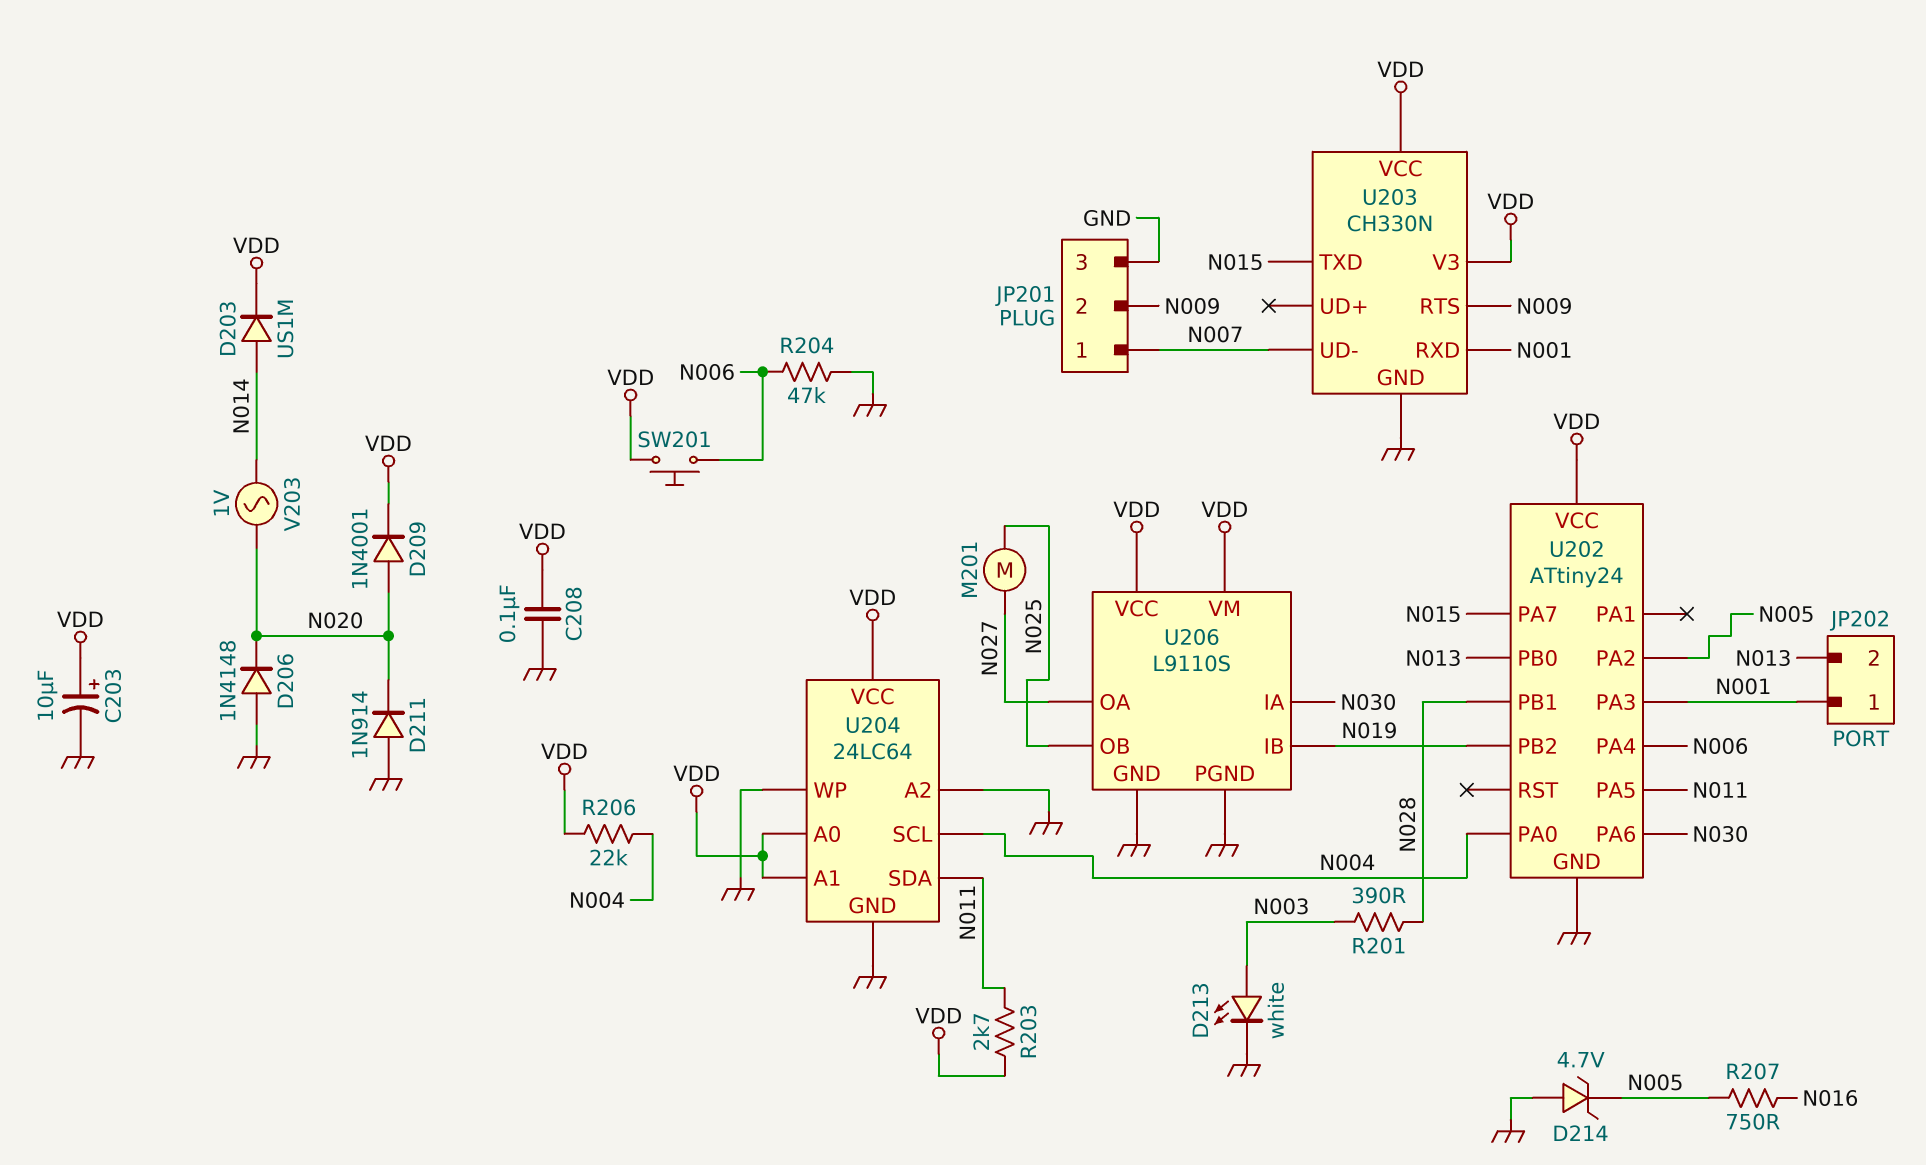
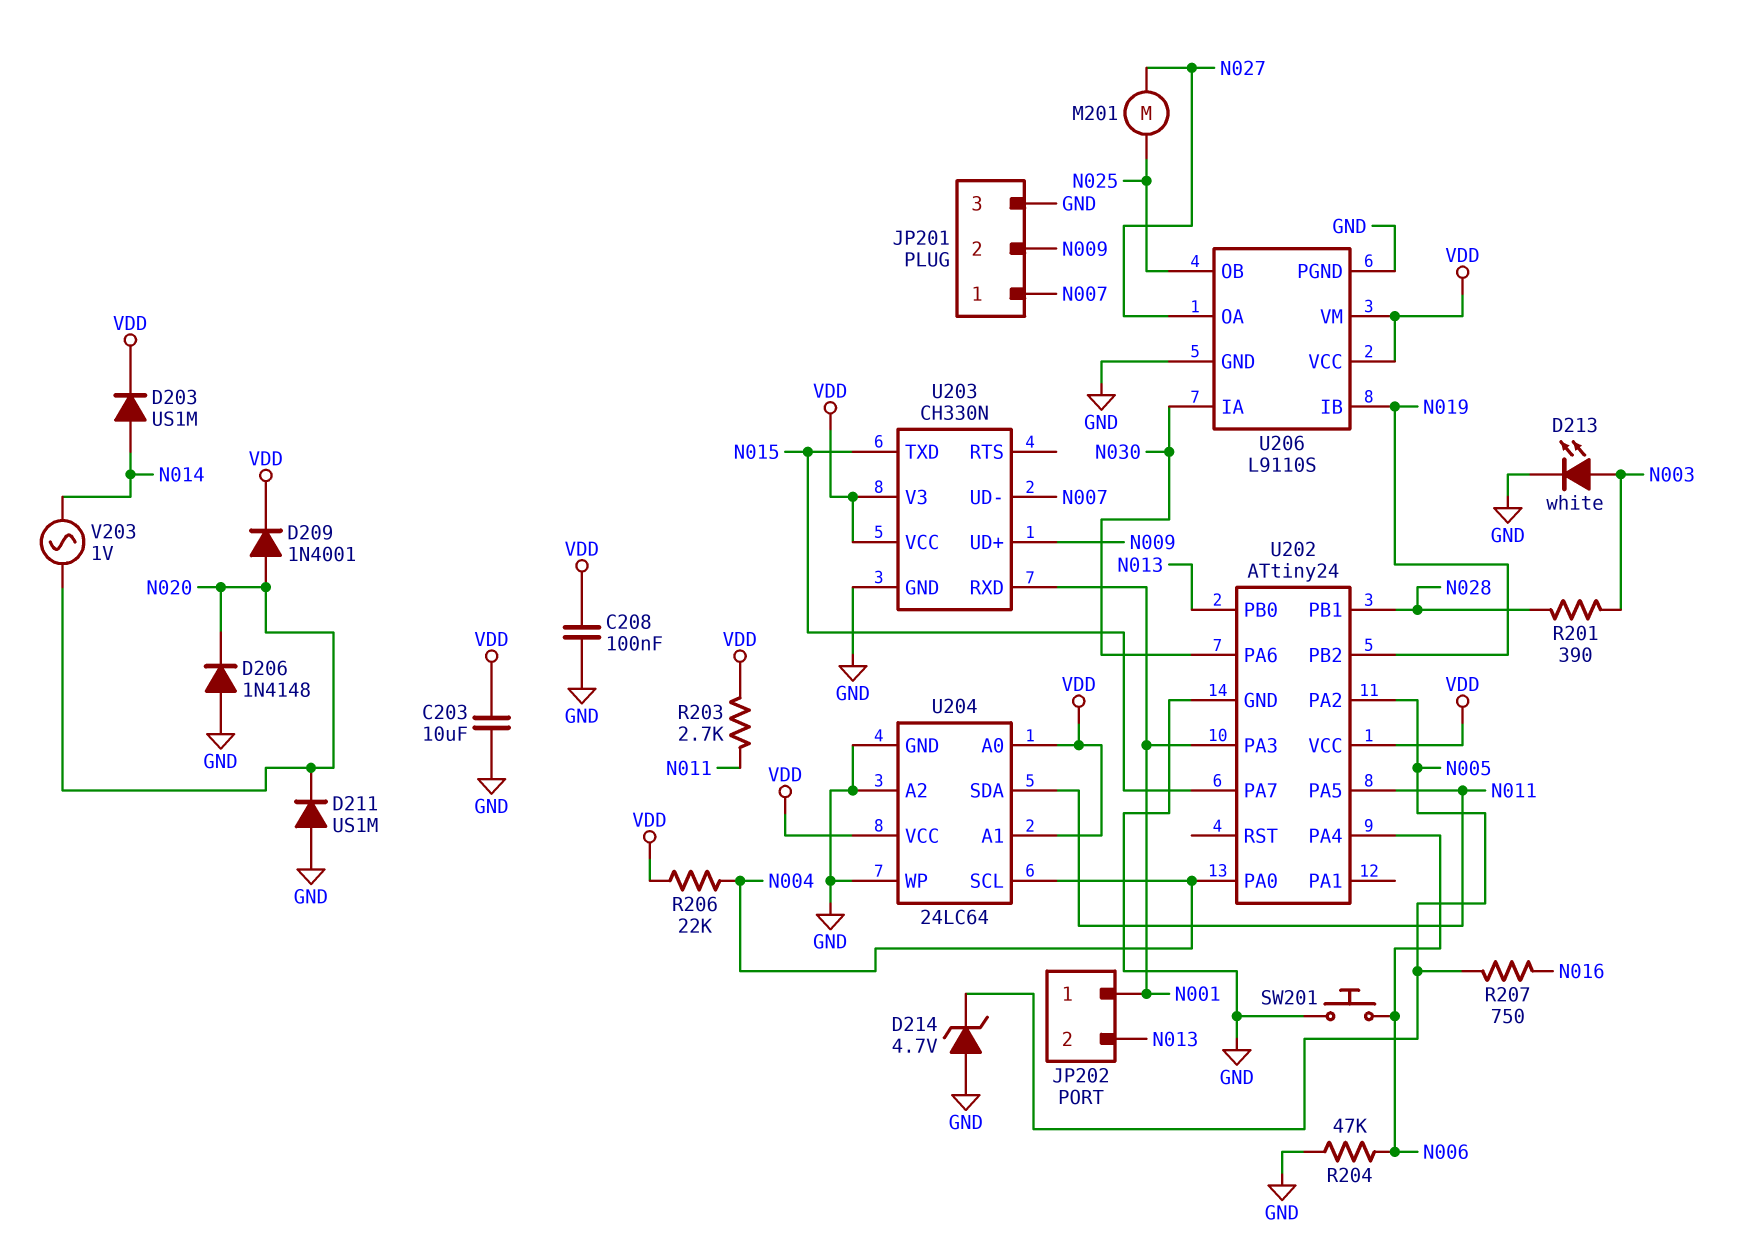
C203: 10uF (plus VDD, minus GND) -> 10uF (GND, VDD)
D211: diode 1N914 (A GND, K N020) -> diode US1M (A GND, K N020)
SW201: button (N006, VDD) -> button (GND, N006)
U203 pin RTS: N009 -> none
U203 pin UD+: none -> N009

